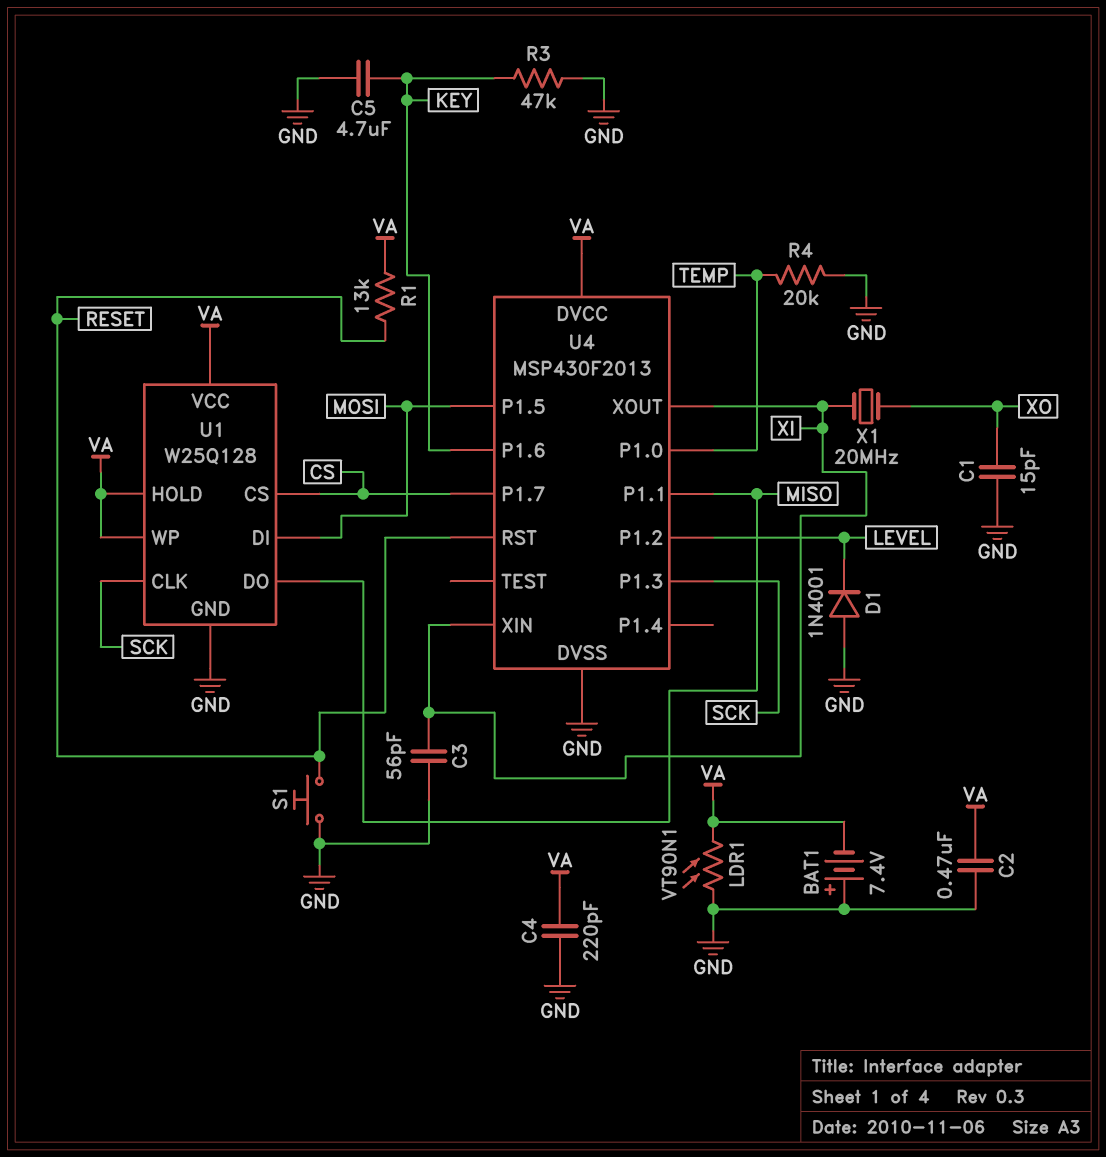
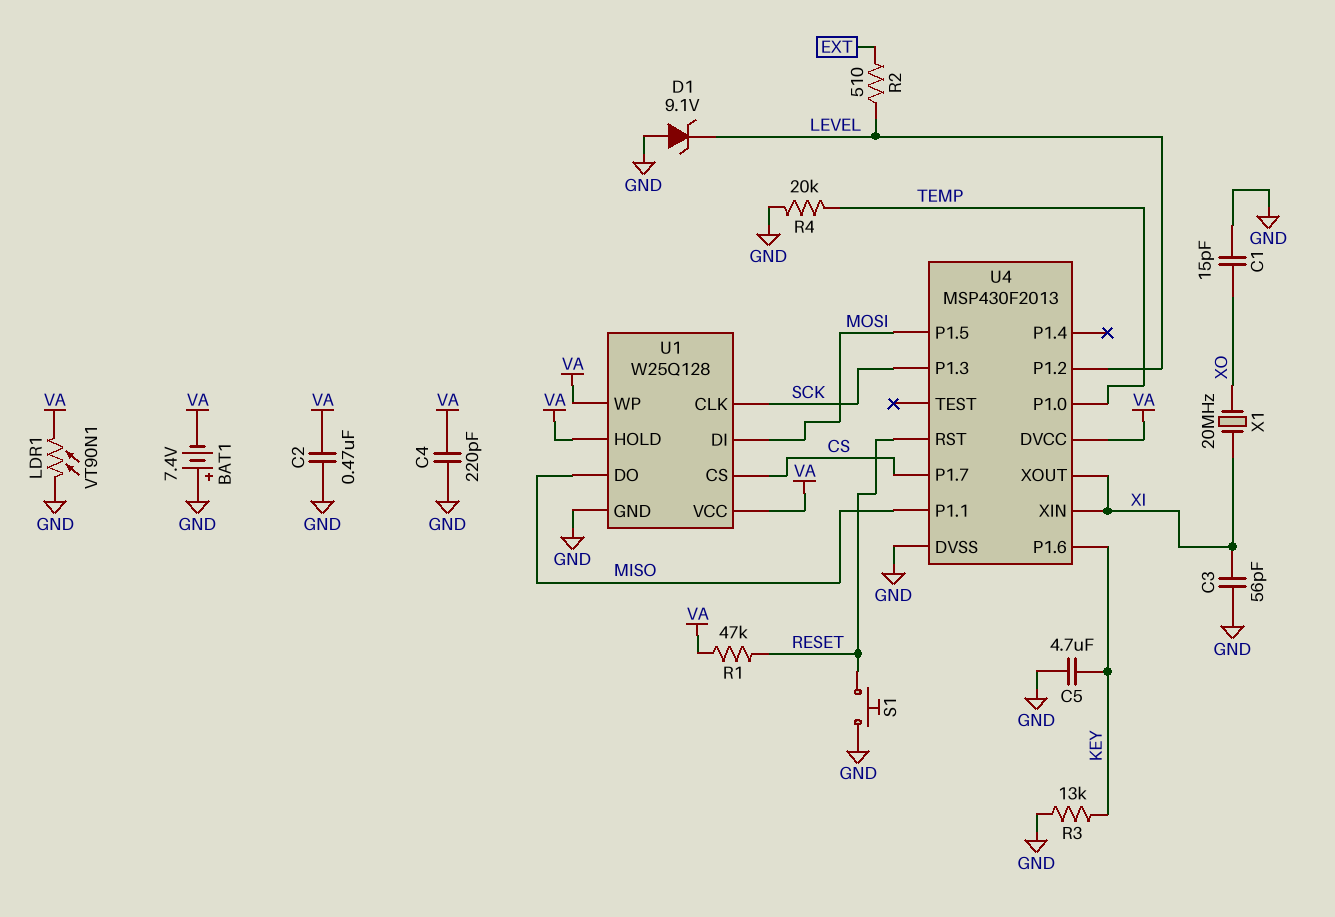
D1: diode 1N4001 (A GND, K LEVEL) -> zener 9.1V (A GND, K LEVEL)
R1: 13k (RESET, VA) -> 47k (RESET, VA)
R2: none -> 510 (EXT, LEVEL)
R3: 47k (GND, KEY) -> 13k (GND, KEY)

